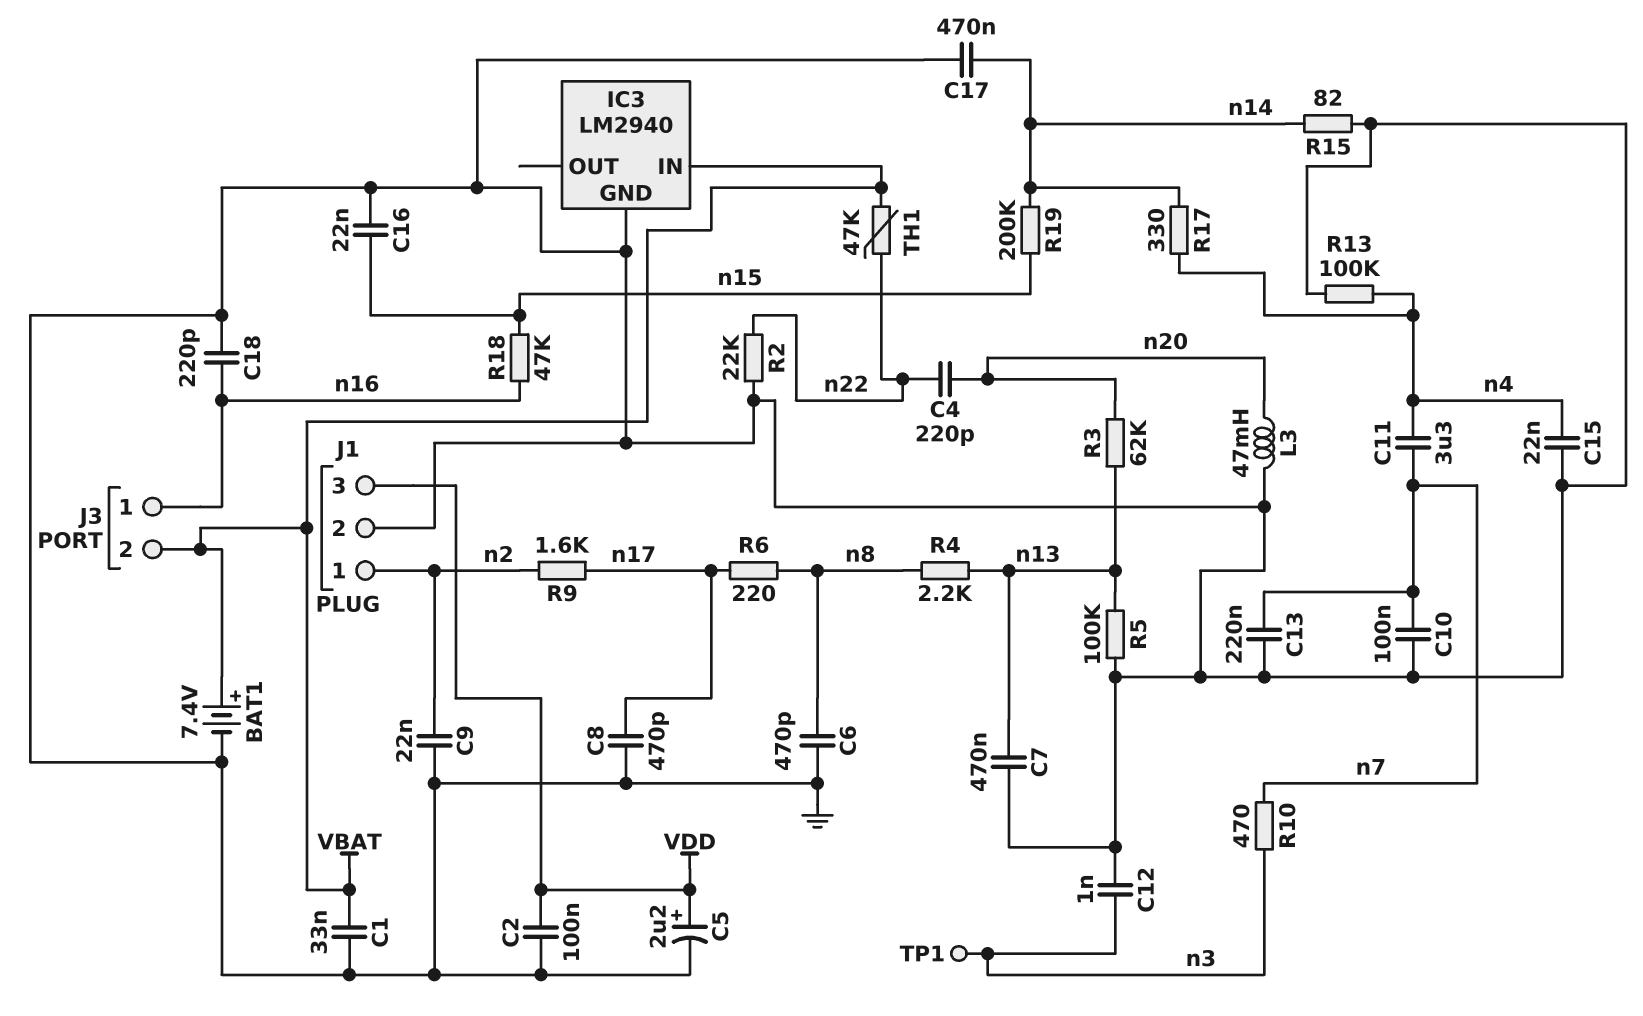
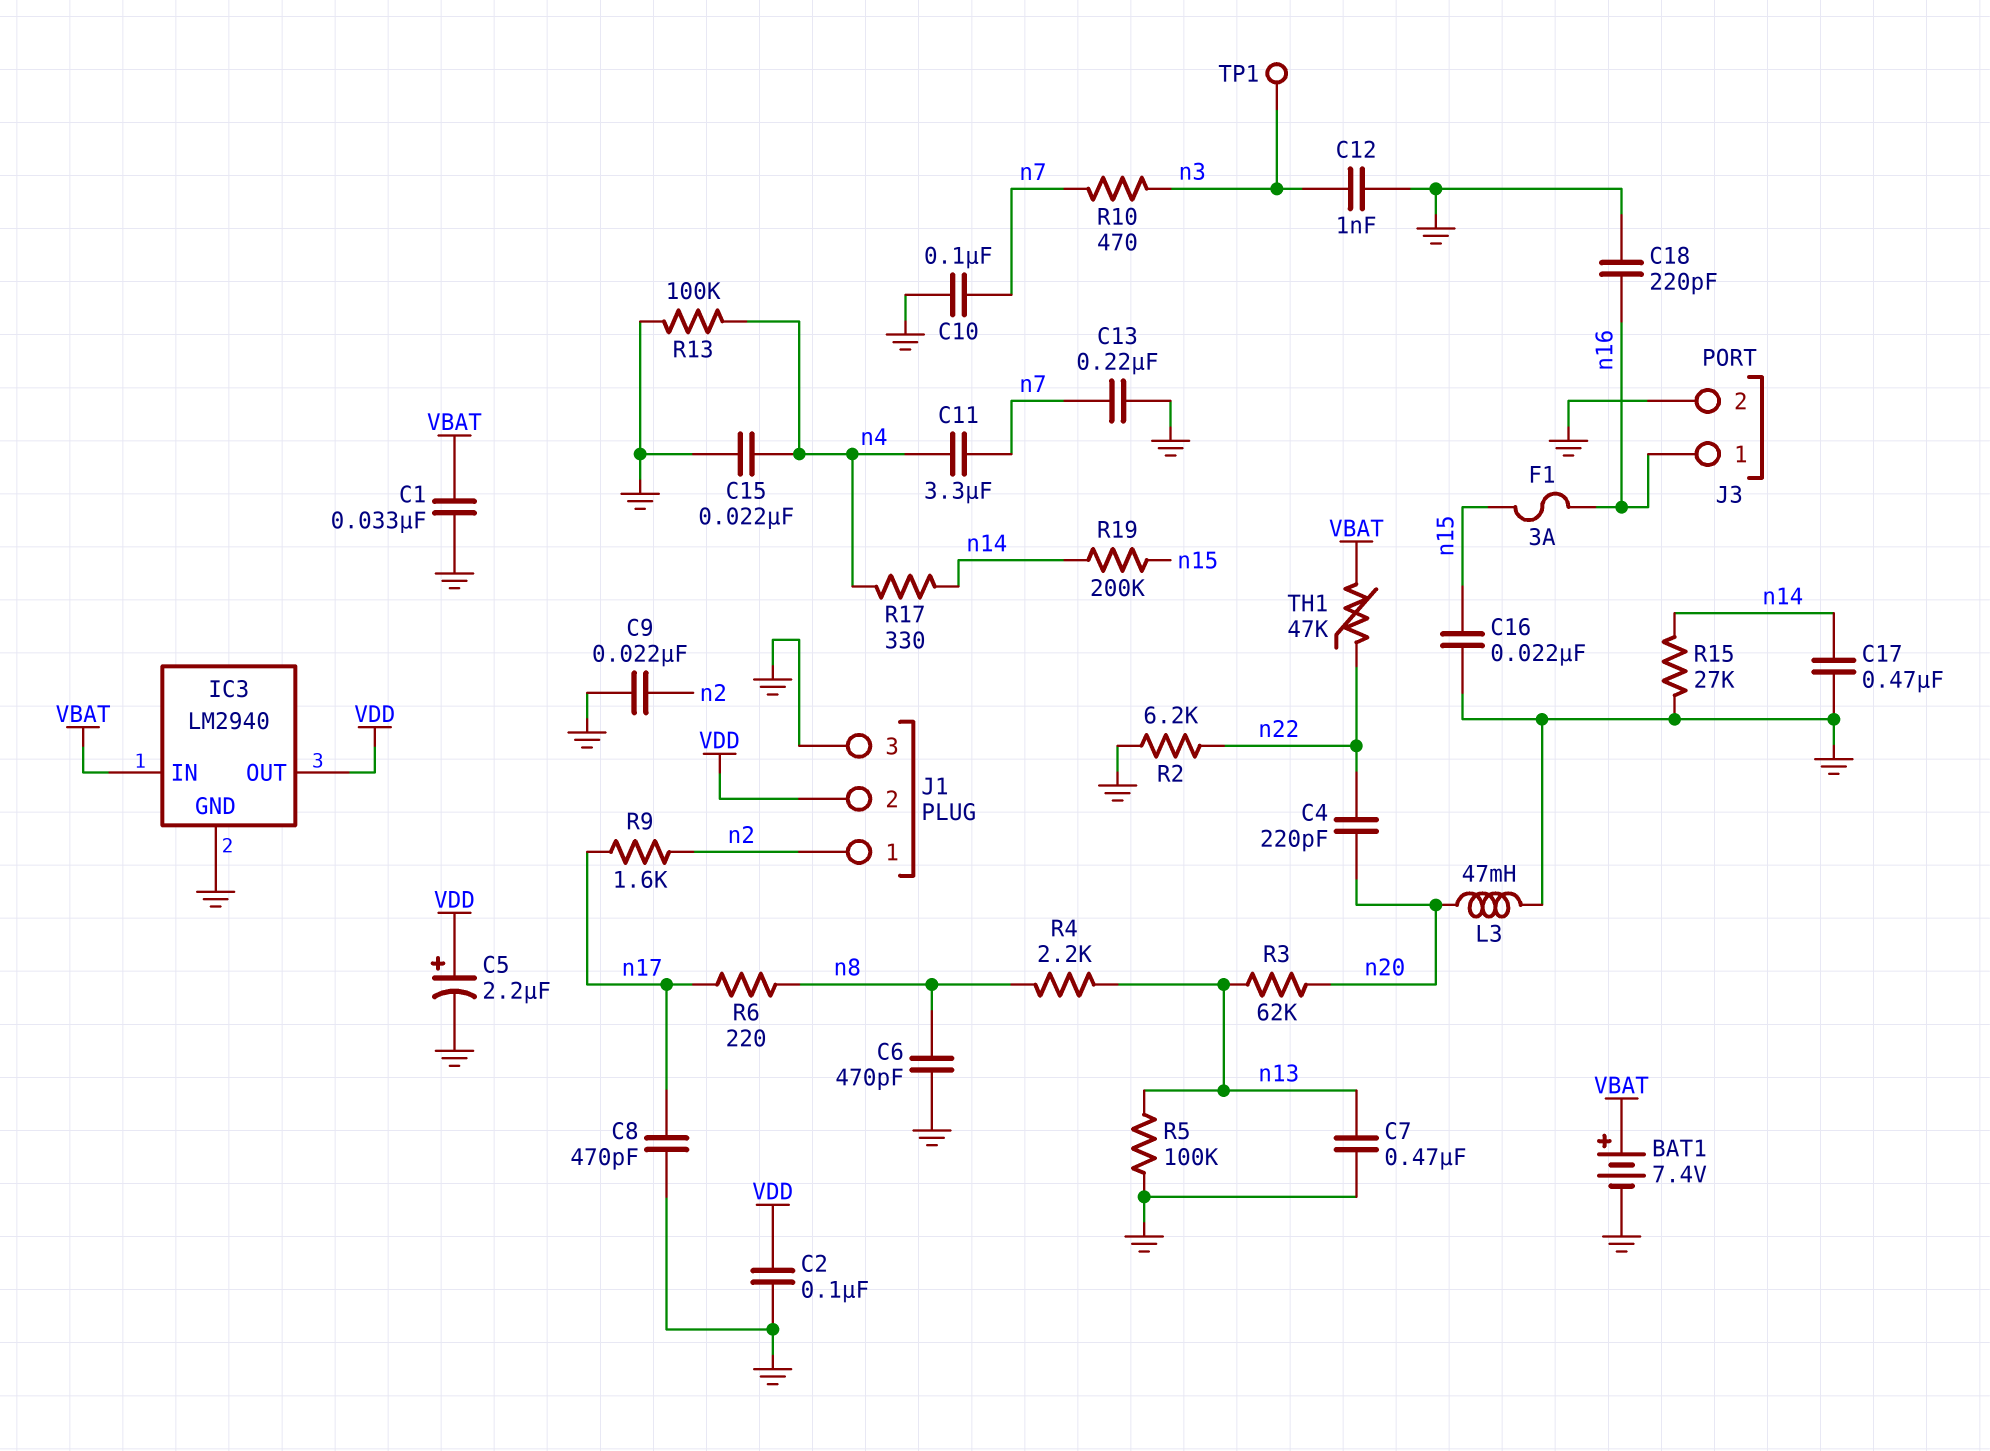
F1: none -> 3A (n15, n16)
IC3 pin OUT: none -> VDD
J1 pin 2: GND -> VDD
J1 pin 3: VDD -> GND
J3 pin 2: VBAT -> GND
R2: 22k (GND, n22) -> 6.2k (GND, n22)
R15: 82 (GND, n14) -> 27k (GND, n14)
R18: 47k (n15, n16) -> none

